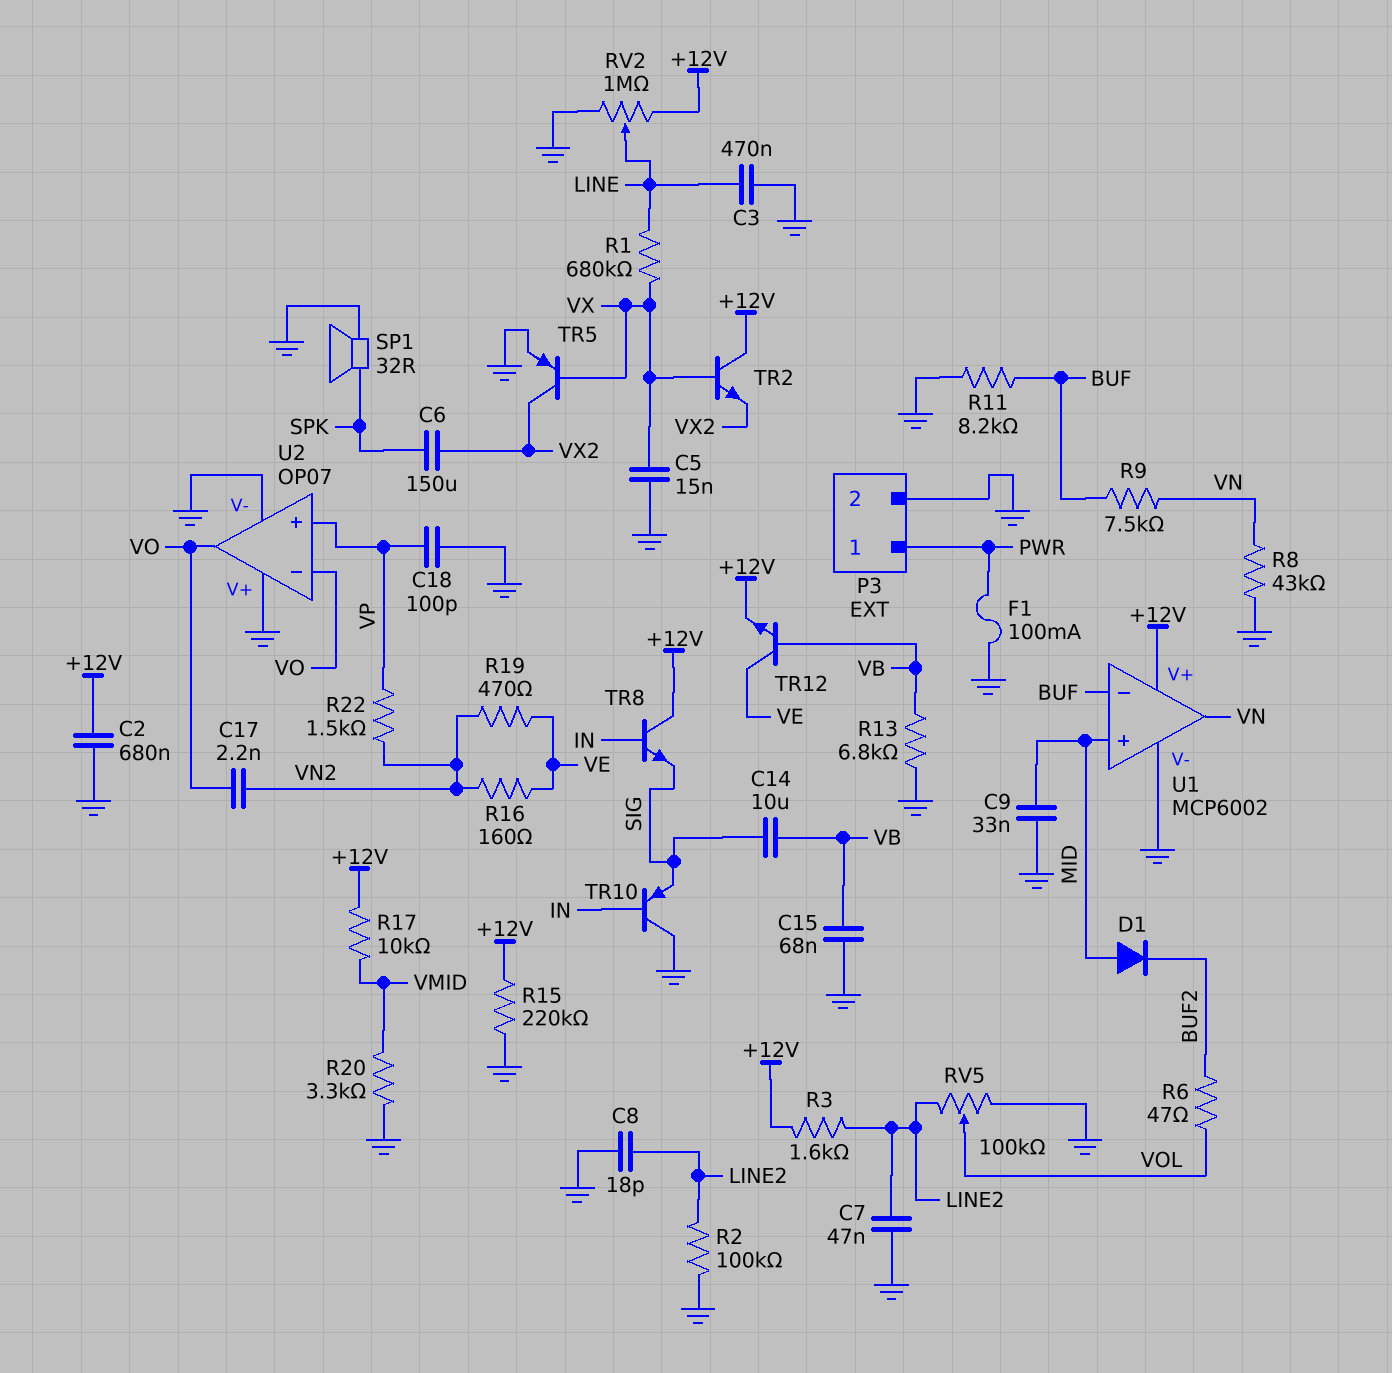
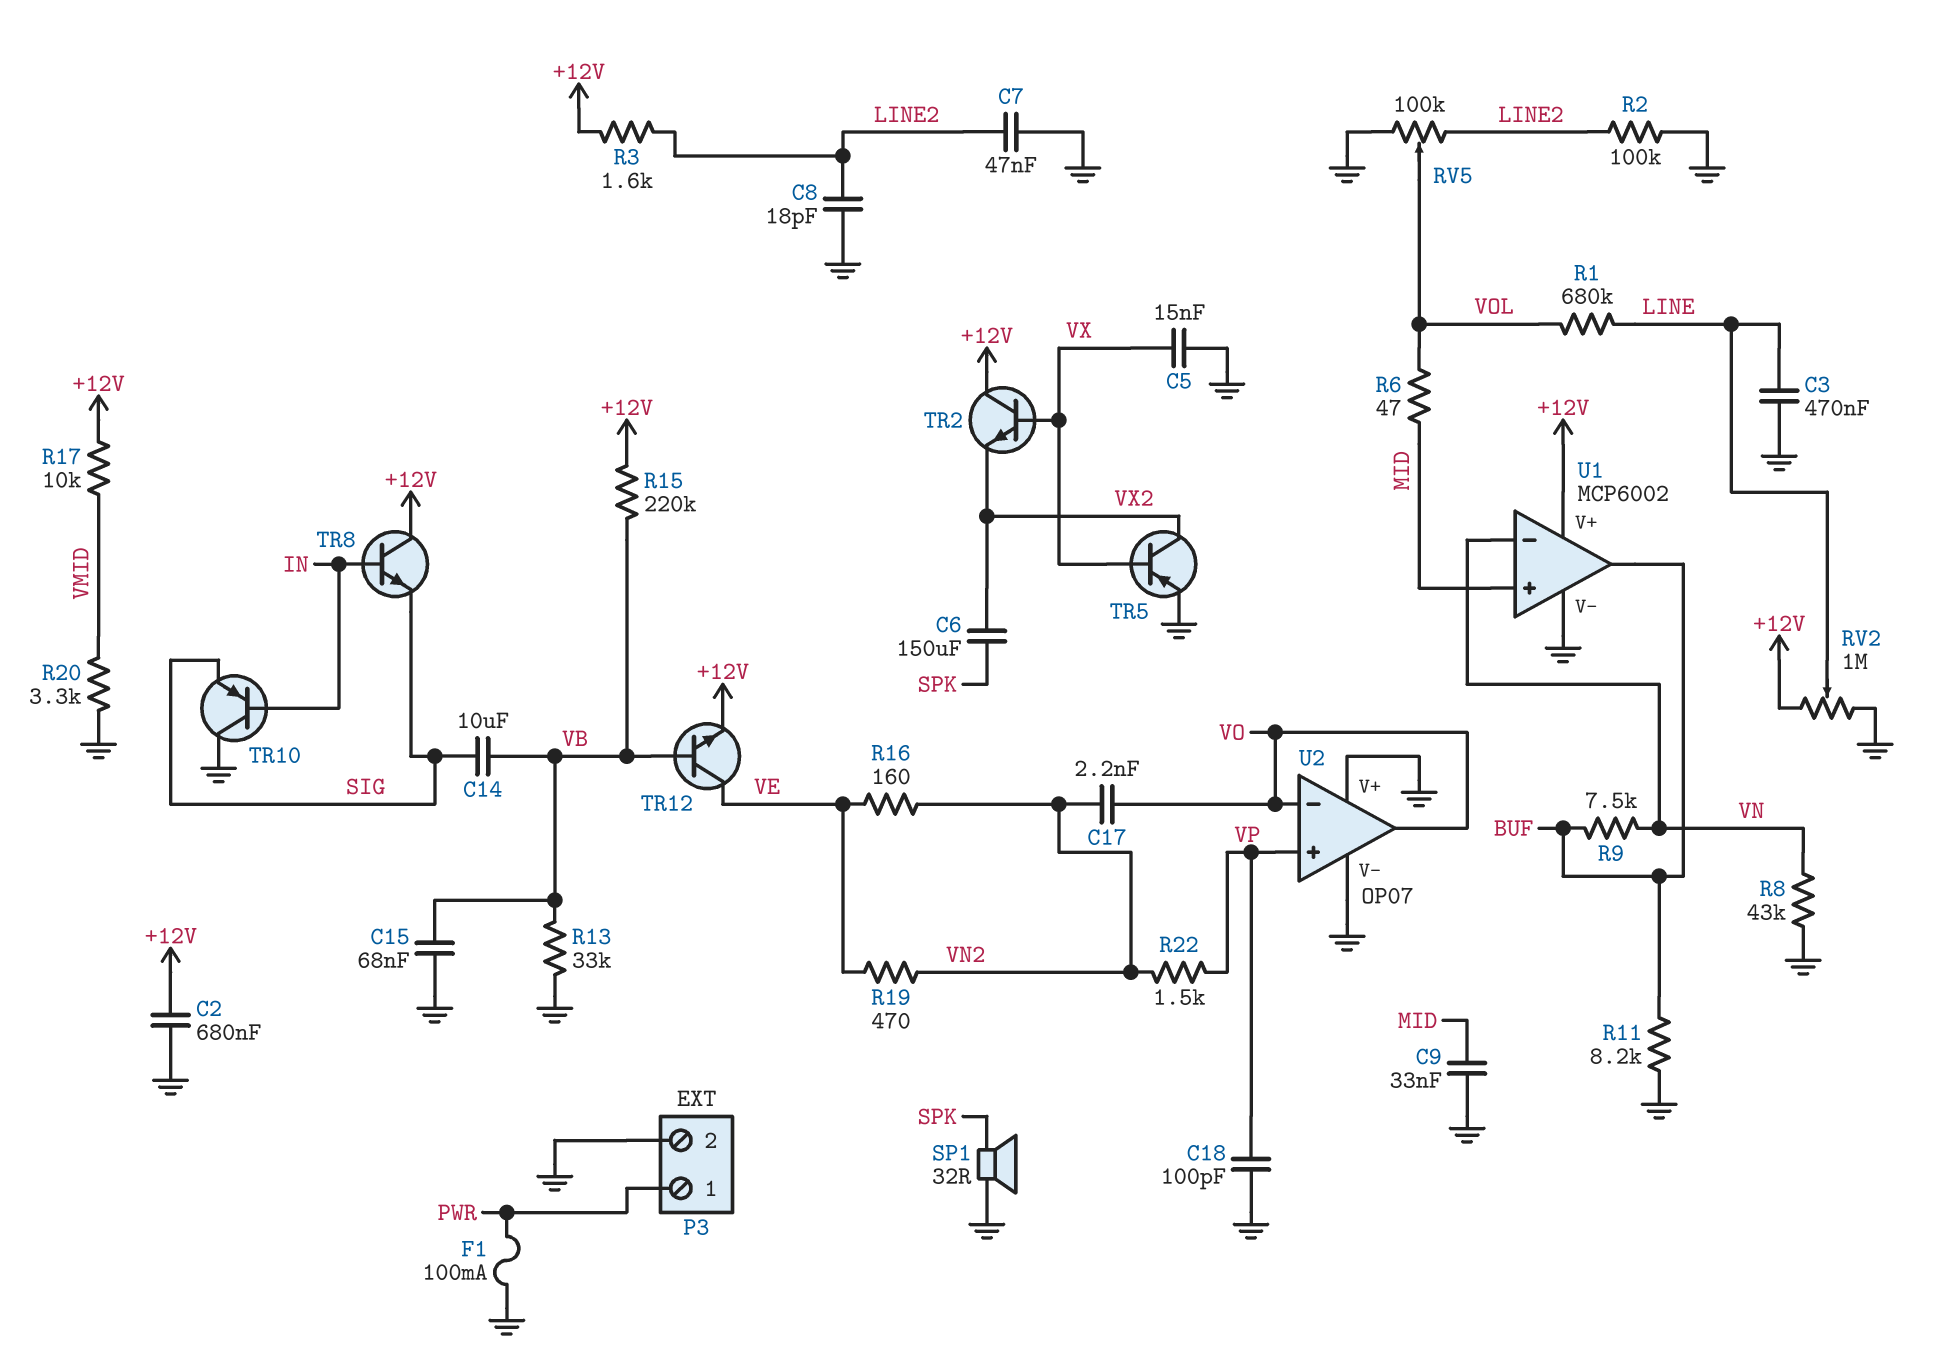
D1: diode (A MID, K BUF2) -> none
R1: 680k (LINE, VX) -> 680k (LINE, VOL)
R6: 47 (BUF2, VOL) -> 47 (MID, VOL)
R13: 6.8k (GND, VB) -> 33k (GND, VB)
R15: 220k (+12V, GND) -> 220k (+12V, VB)
U1 pin in-: BUF -> VN
U1 pin out: VN -> BUF

